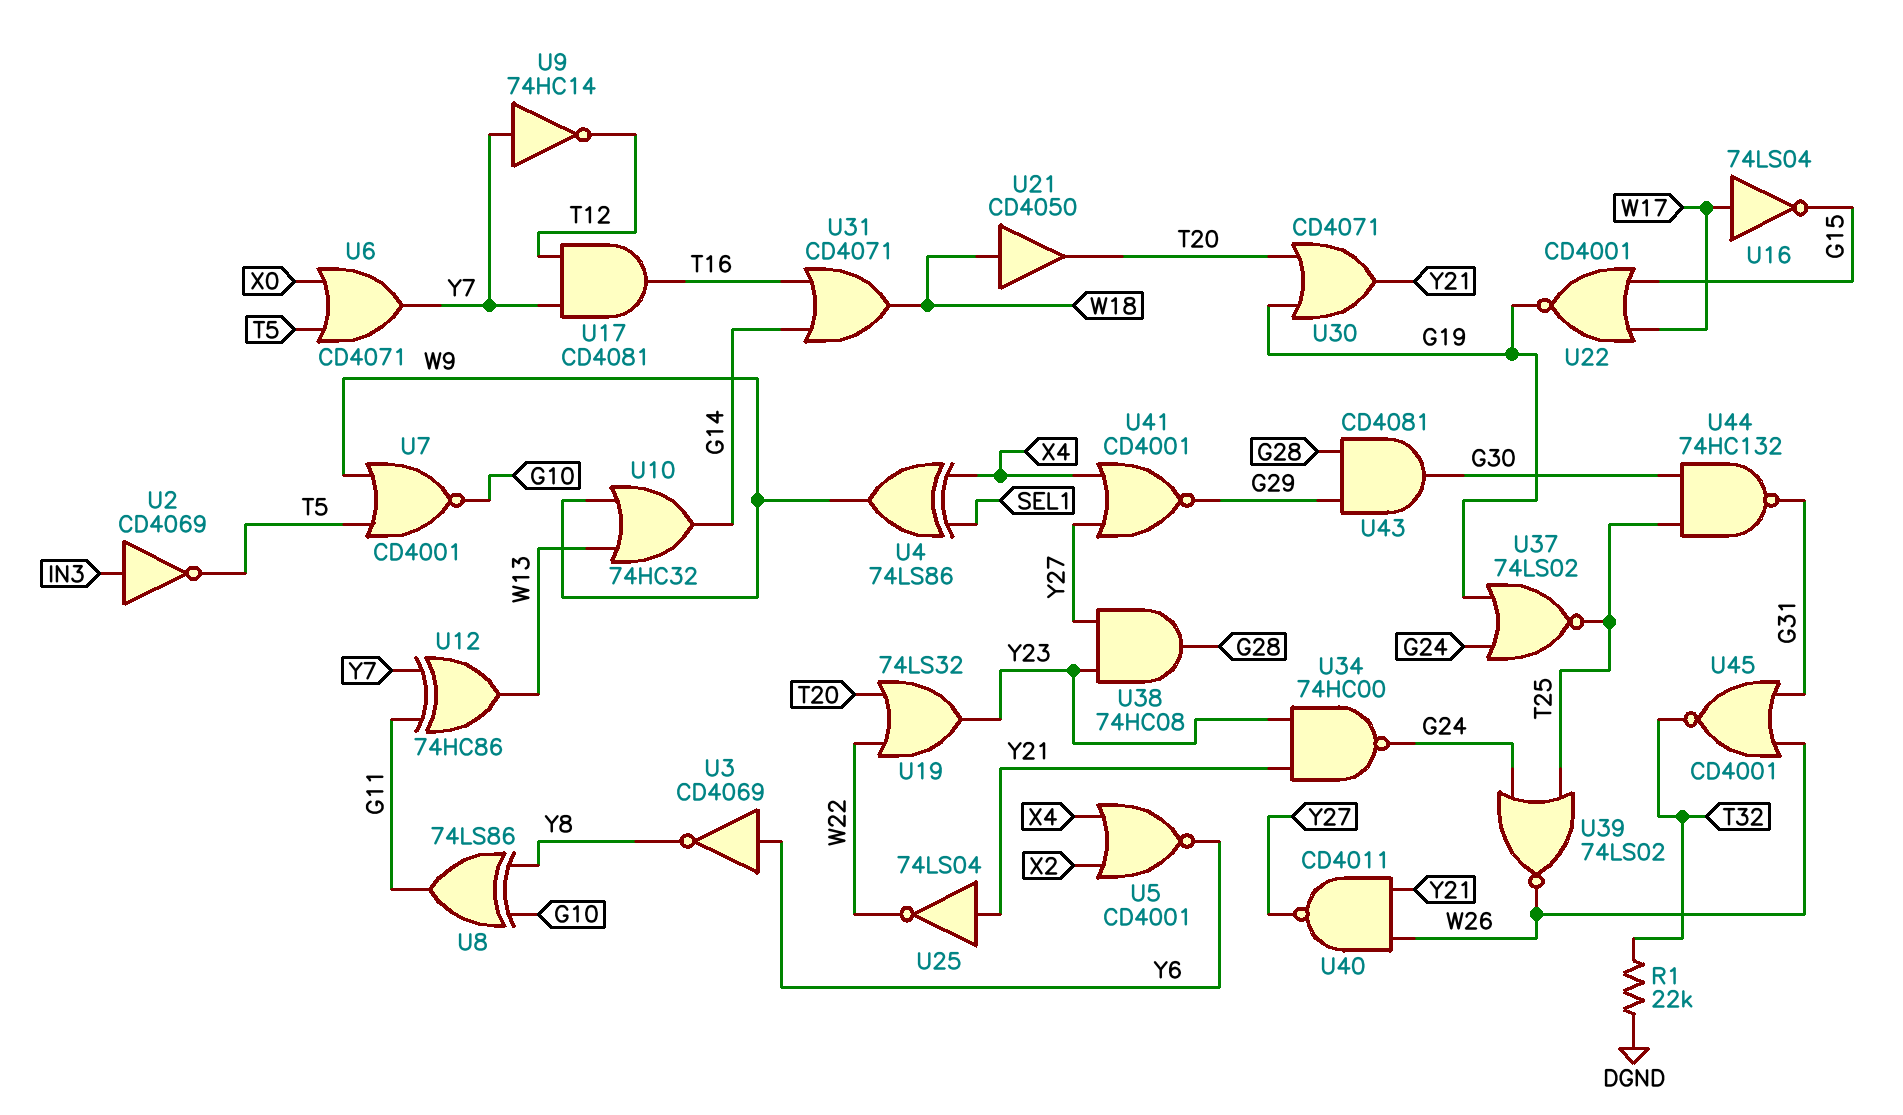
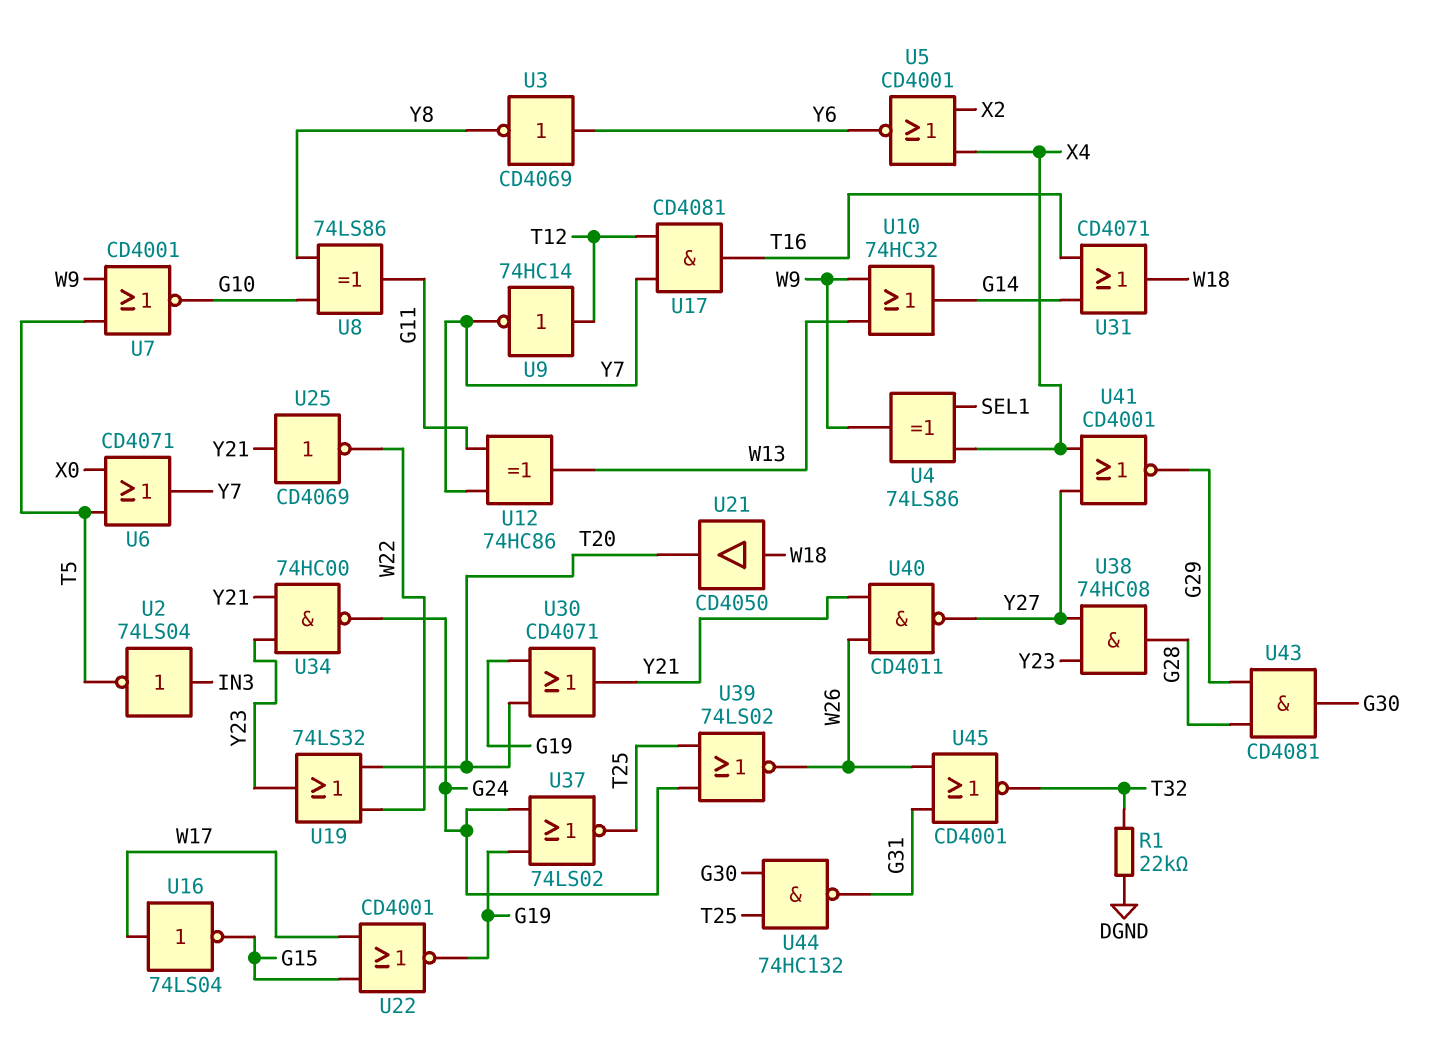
U2: NOT CD4069 (in IN3, out T5) -> NOT 74LS04 (in IN3, out T5)
U9: NOT 74HC14 (in Y7, out T12) -> NOT 74HC14 (in T12, out Y7)
U25: NOT 74LS04 (in Y21, out W22) -> NOT CD4069 (in Y21, out W22)

